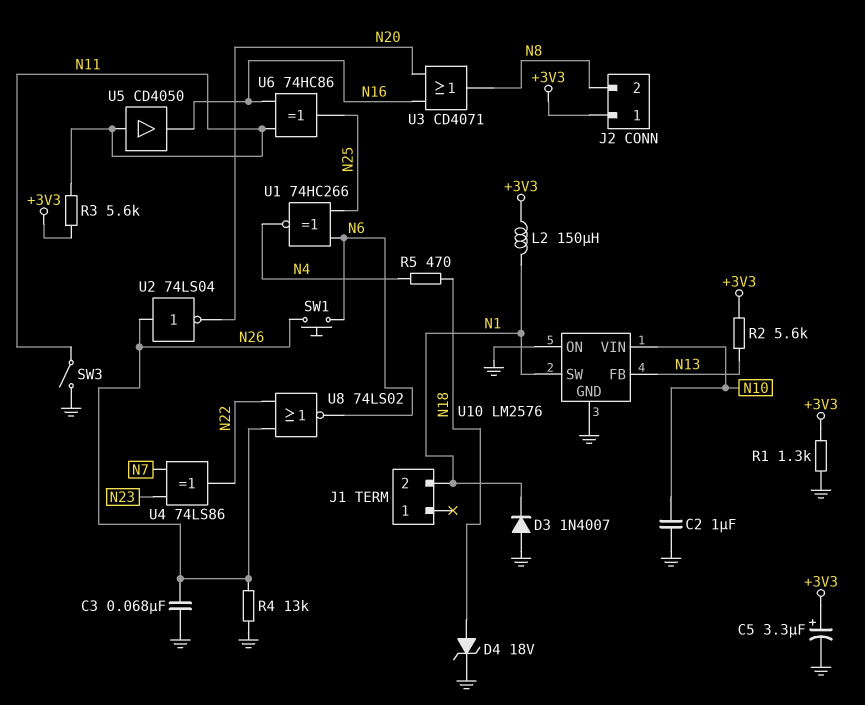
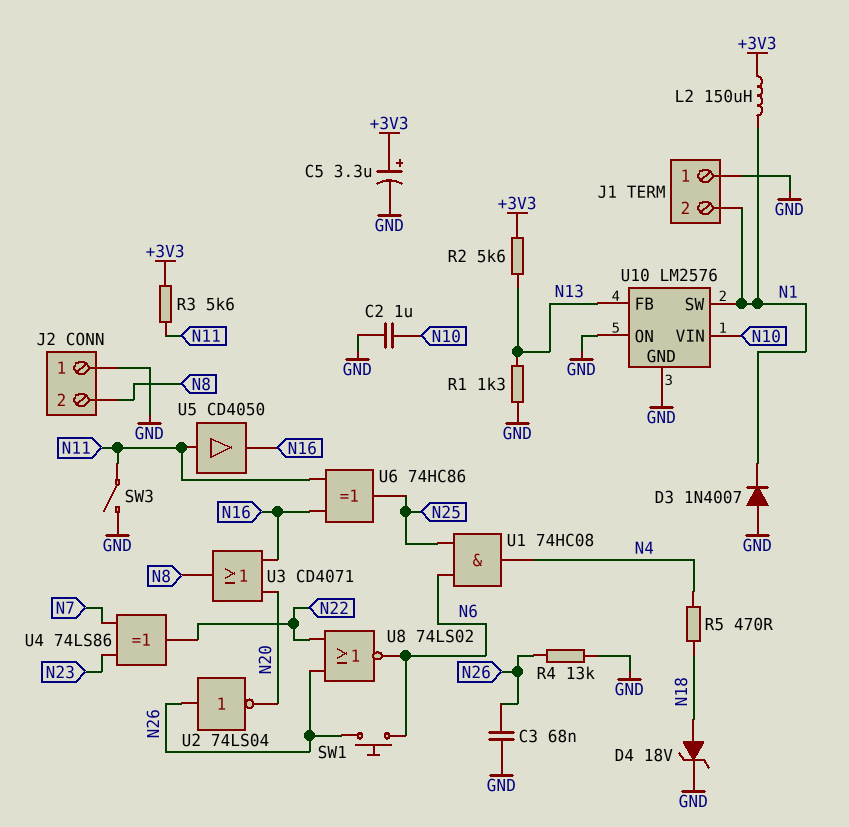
J1 pin 1: none -> GND
J2 pin 1: +3V3 -> GND
R1: 1.3k (+3V3, GND) -> 1.3k (GND, N13)
U1: XNOR 74HC266 (in N6, in N25, out N4) -> AND 74HC08 (in N6, in N25, out N4)

